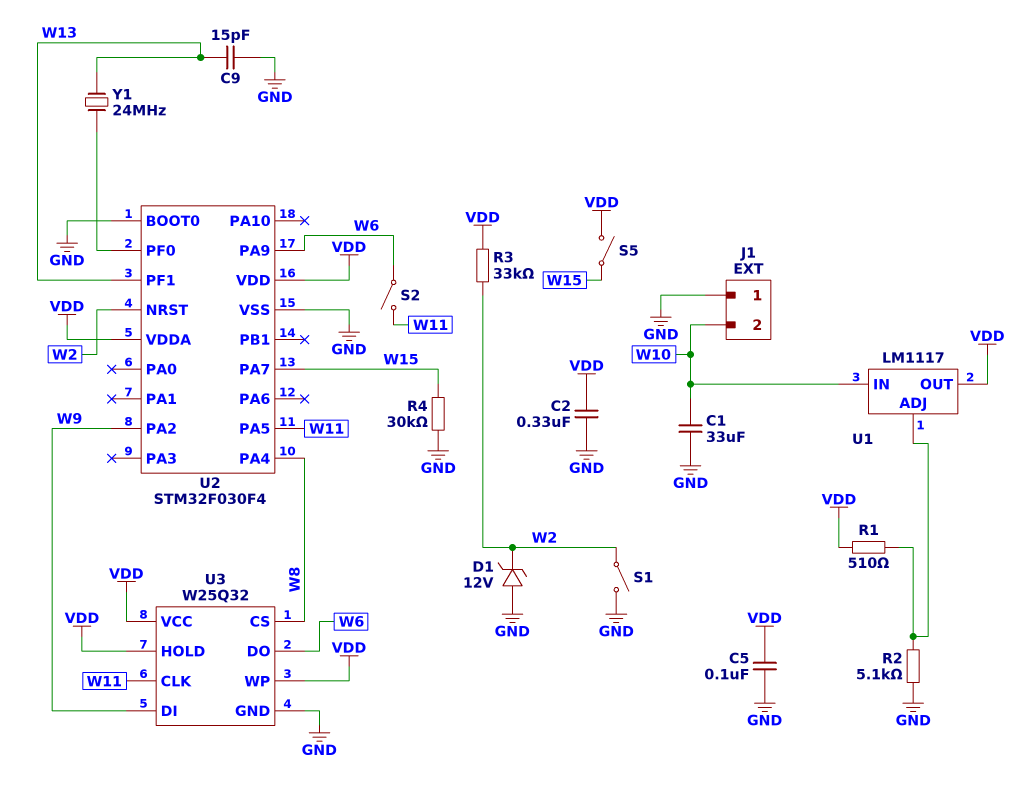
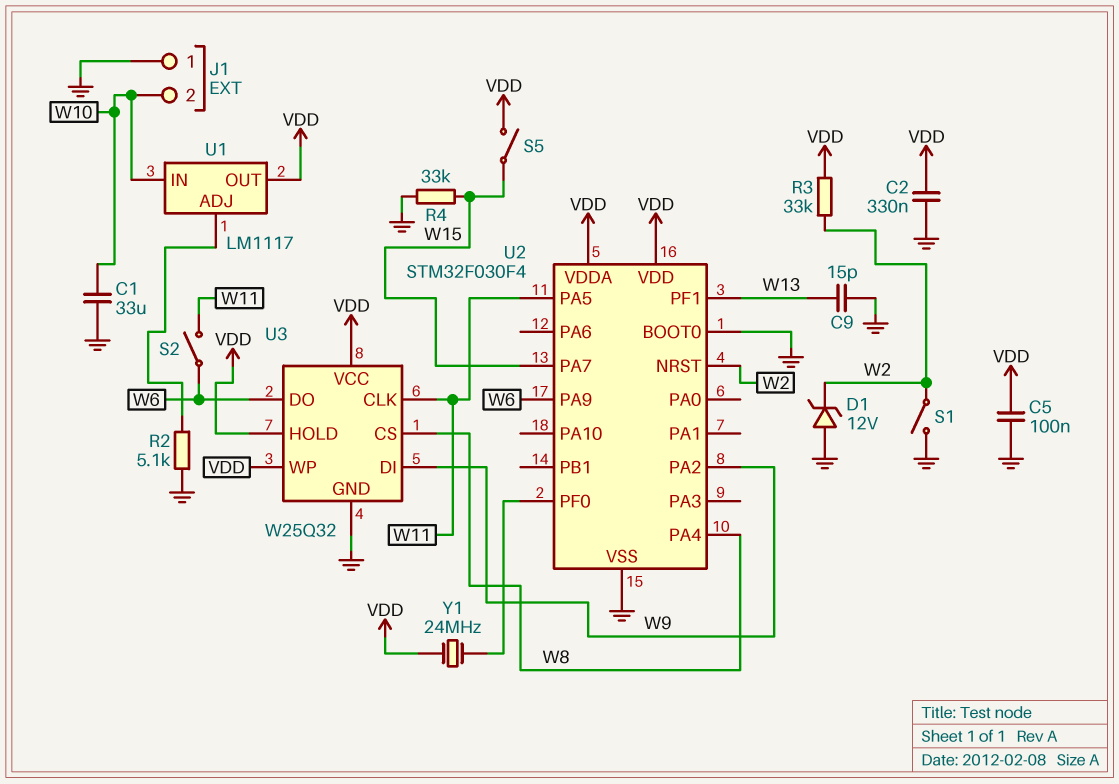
R1: 510 (U1/ADJ, VDD) -> none
R4: 30k (GND, W15) -> 33k (GND, W15)
Y1: 24MHz (U2/PF0, W13) -> 24MHz (U2/PF0, VDD)

